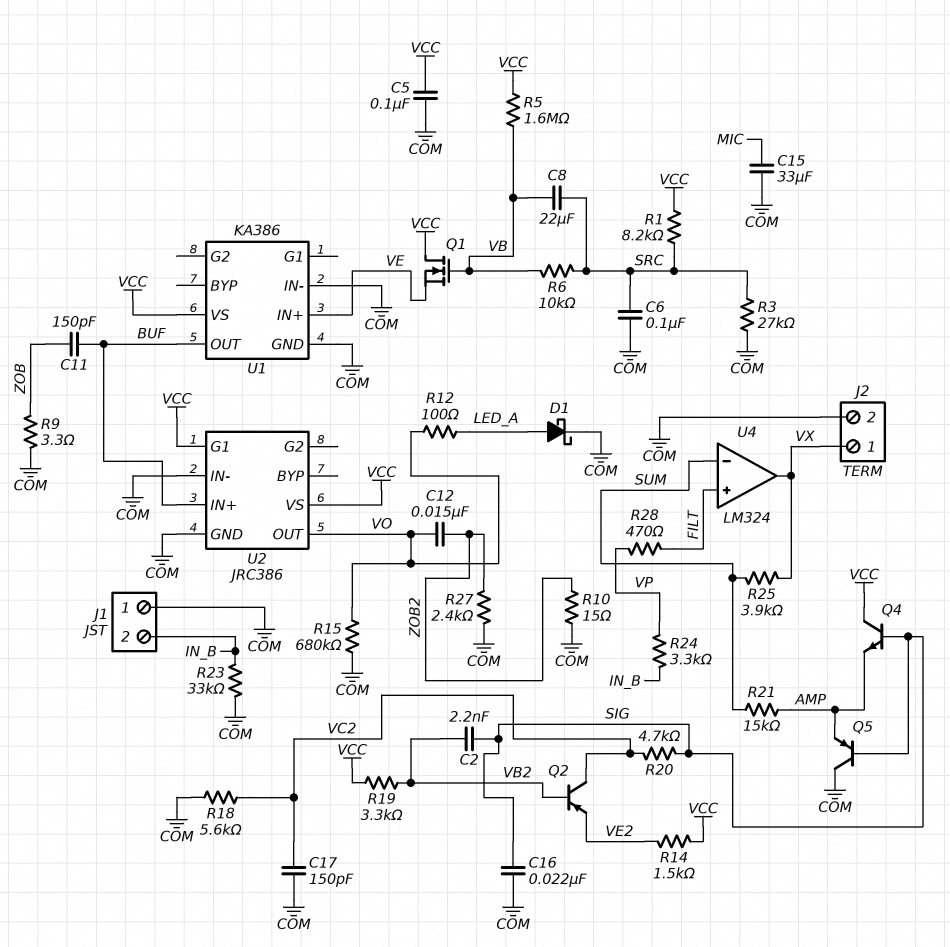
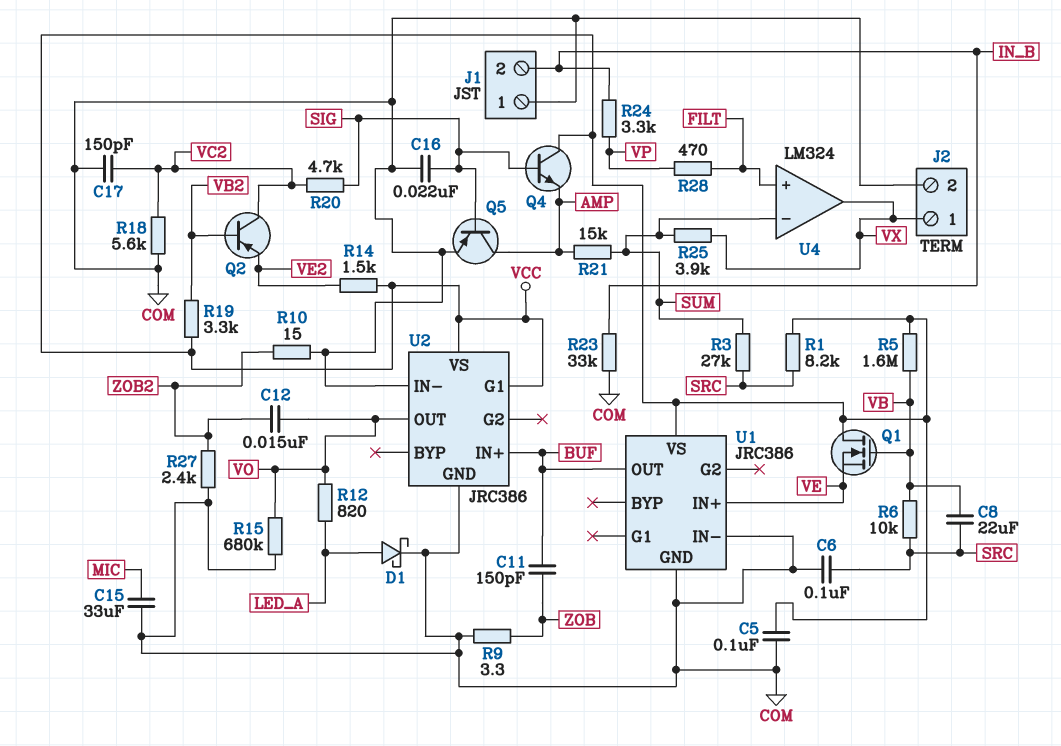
C2: 2.2nF (SIG, VB2) -> none
Q5: PNP (B SIG, C COM, E AMP) -> PNP (B SIG, C AMP, E COM)
R3: 27k (COM, SRC) -> 27k (SRC, SUM)
R12: 100 (LED_A, VO) -> 820 (LED_A, VO)
U1: KA386 -> JRC386

